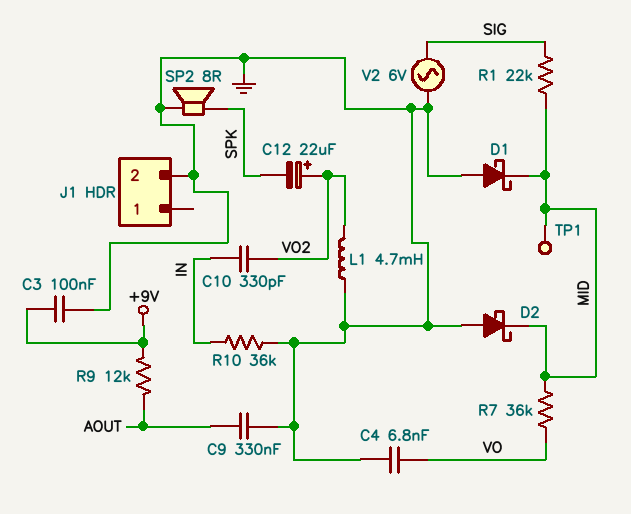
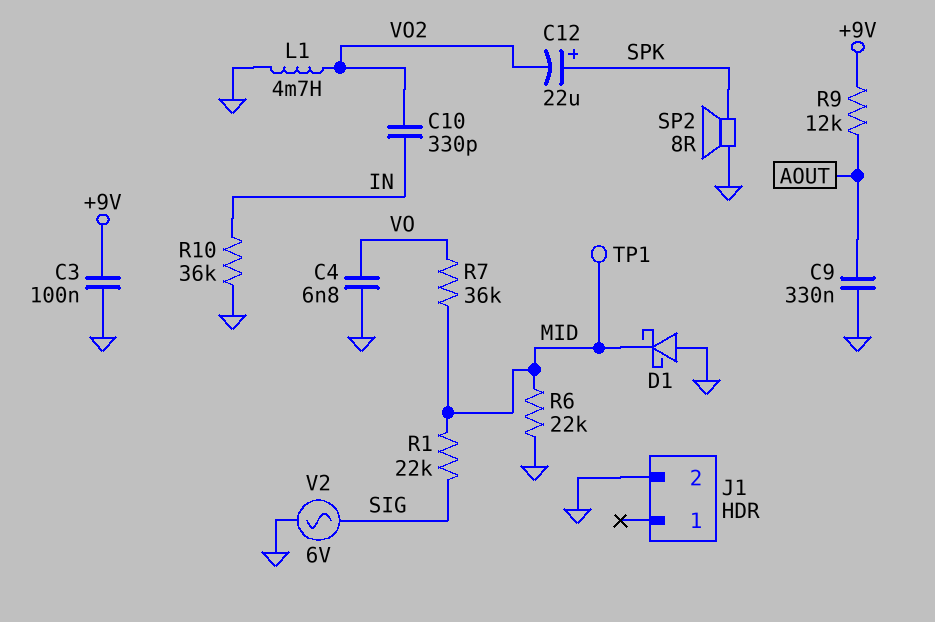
C12: 22uF (plus VO2, minus SPK) -> 22uF (plus SPK, minus VO2)
D2: schottky (A GND, K MID) -> none
R6: none -> 22k (GND, MID)

